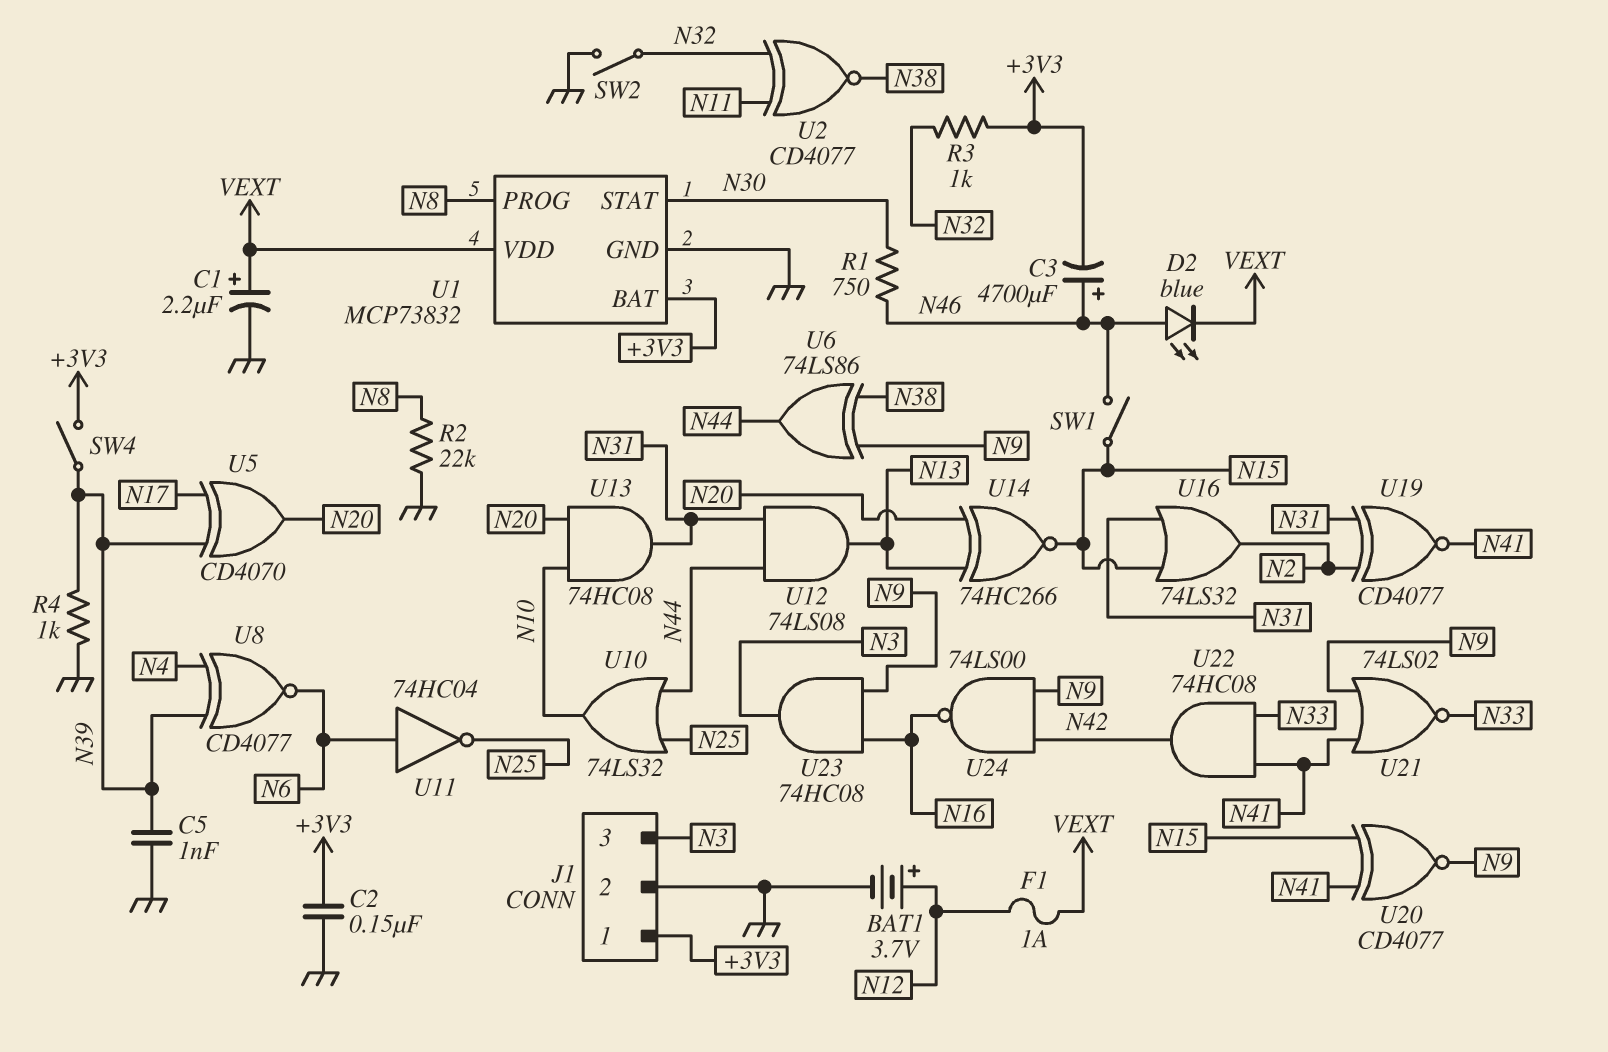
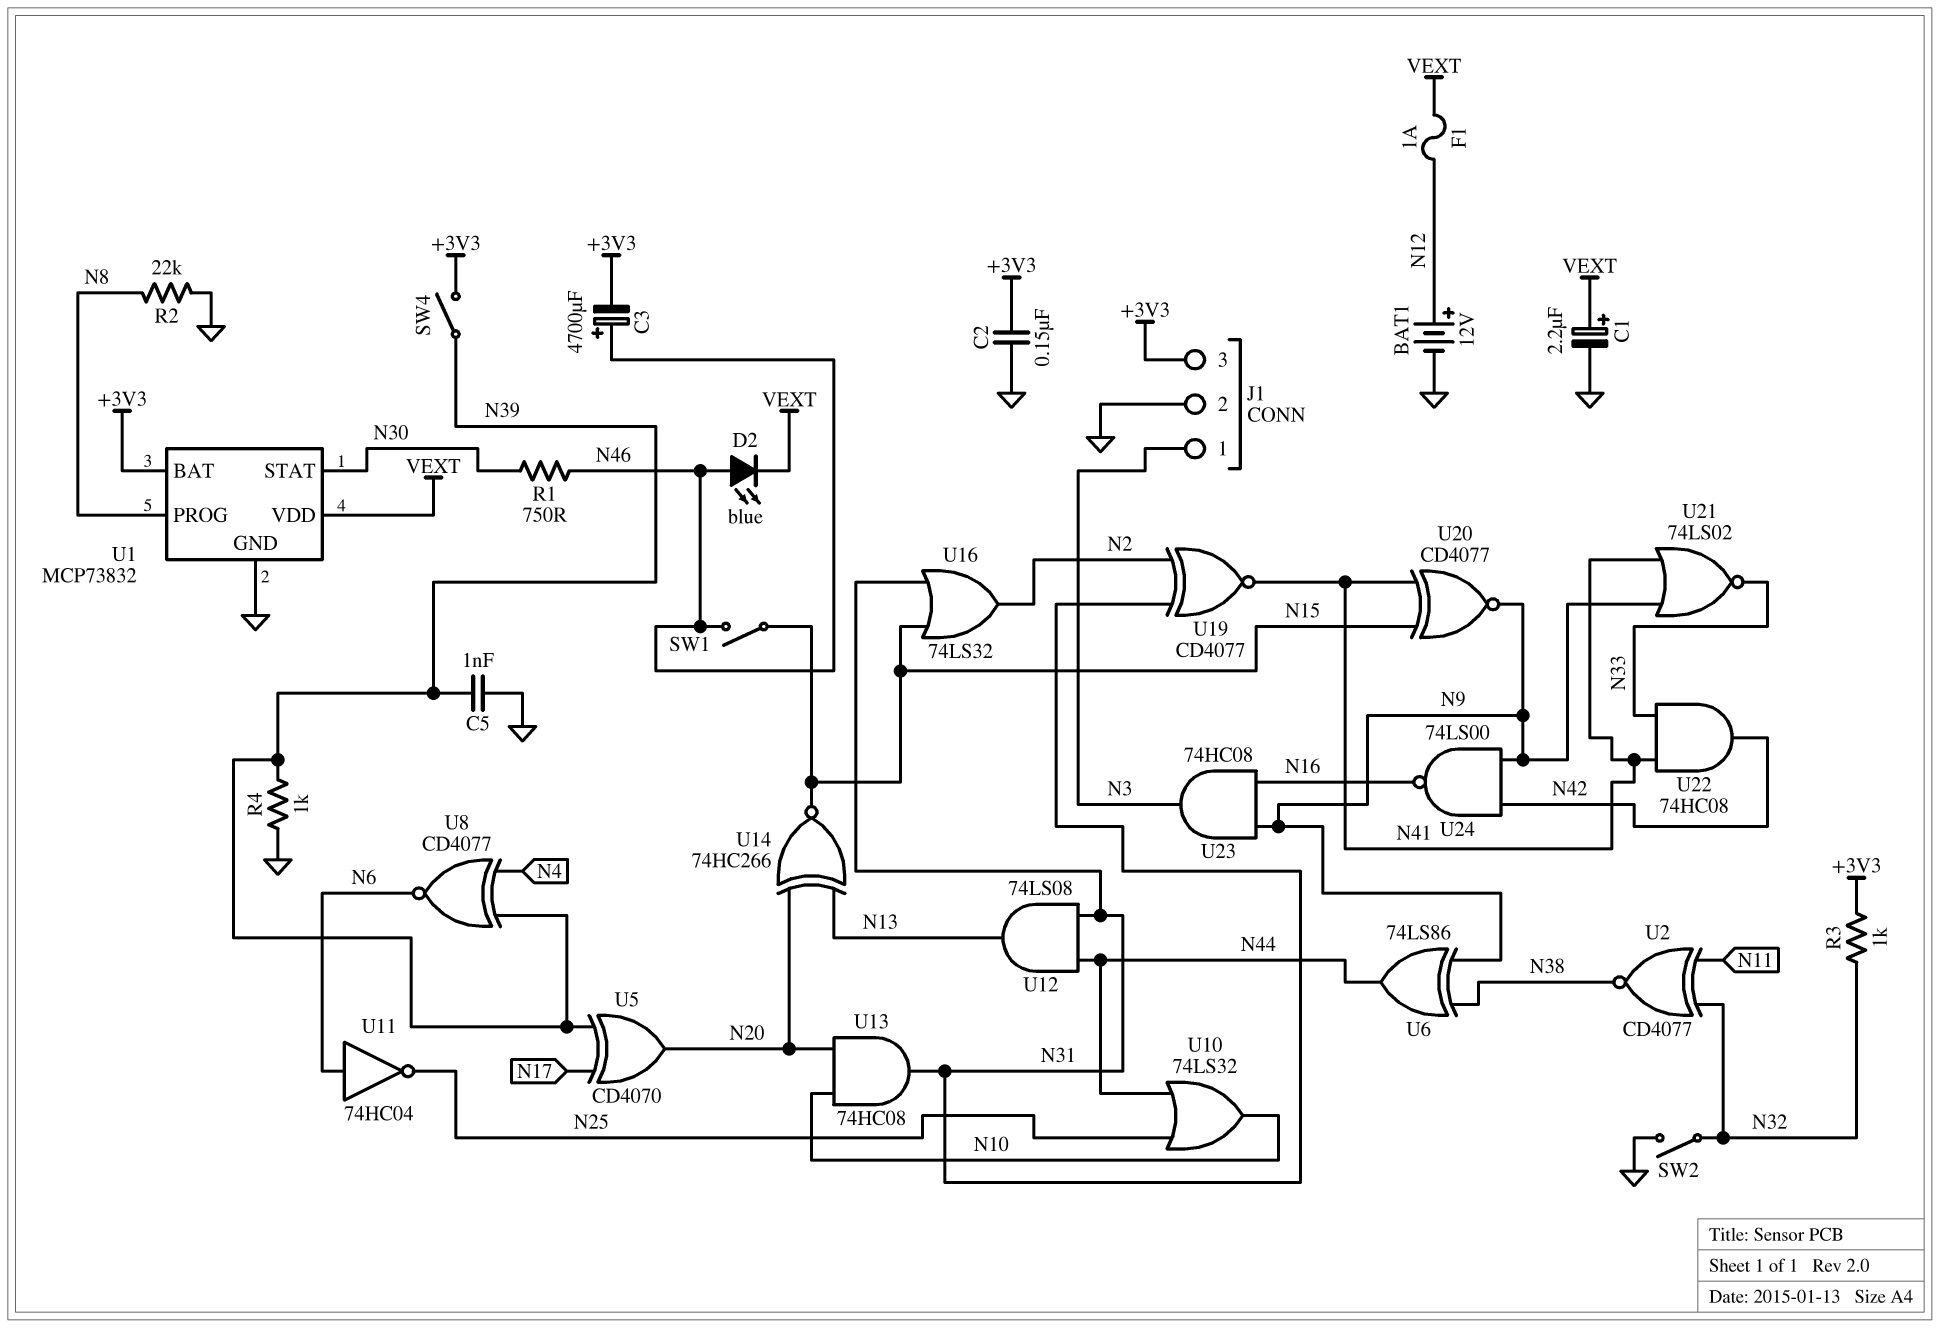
BAT1: 3.7V (plus N12, minus GND) -> 12V (plus N12, minus GND)
J1 pin 1: +3V3 -> N3
J1 pin 3: N3 -> +3V3

